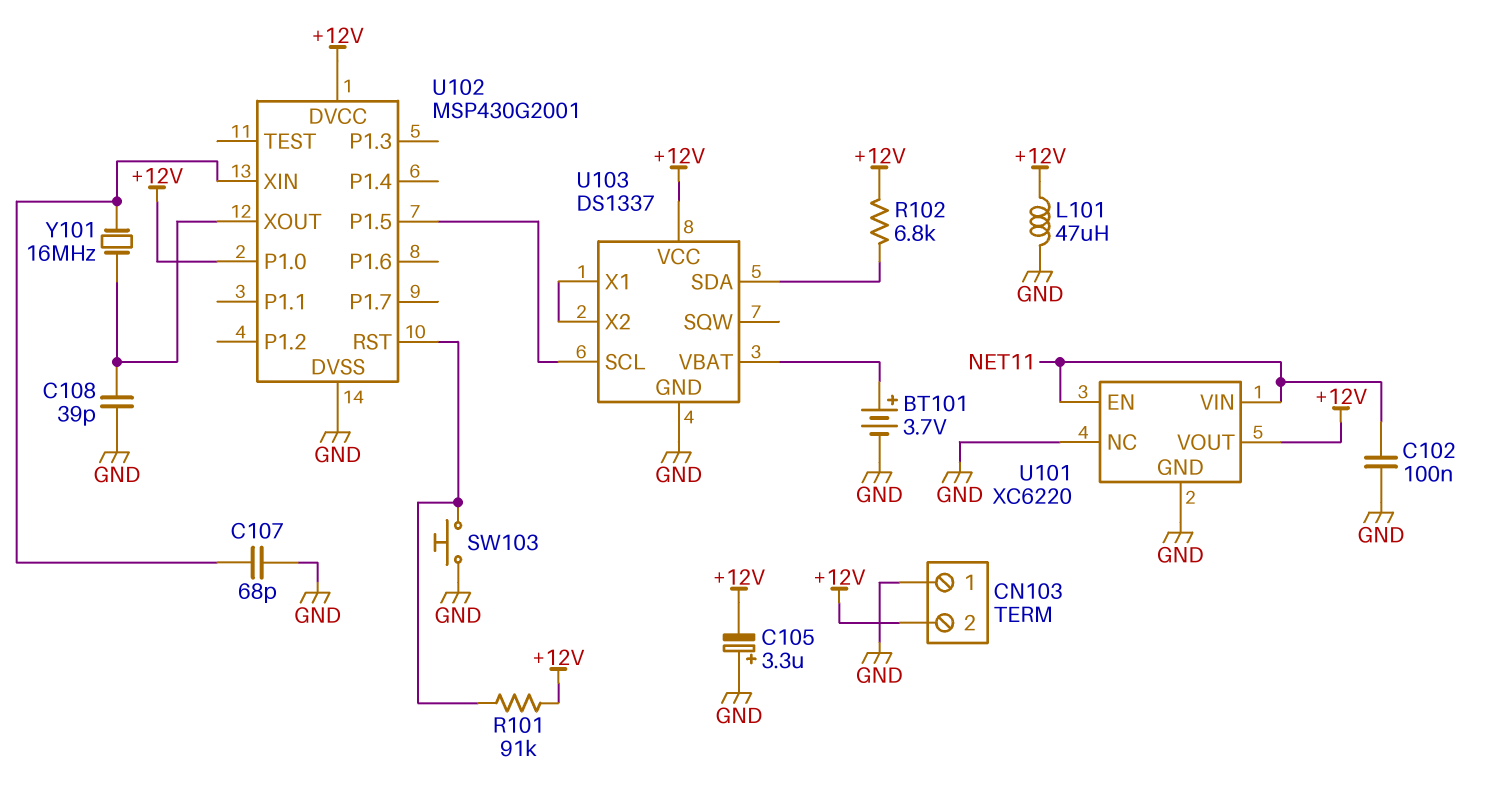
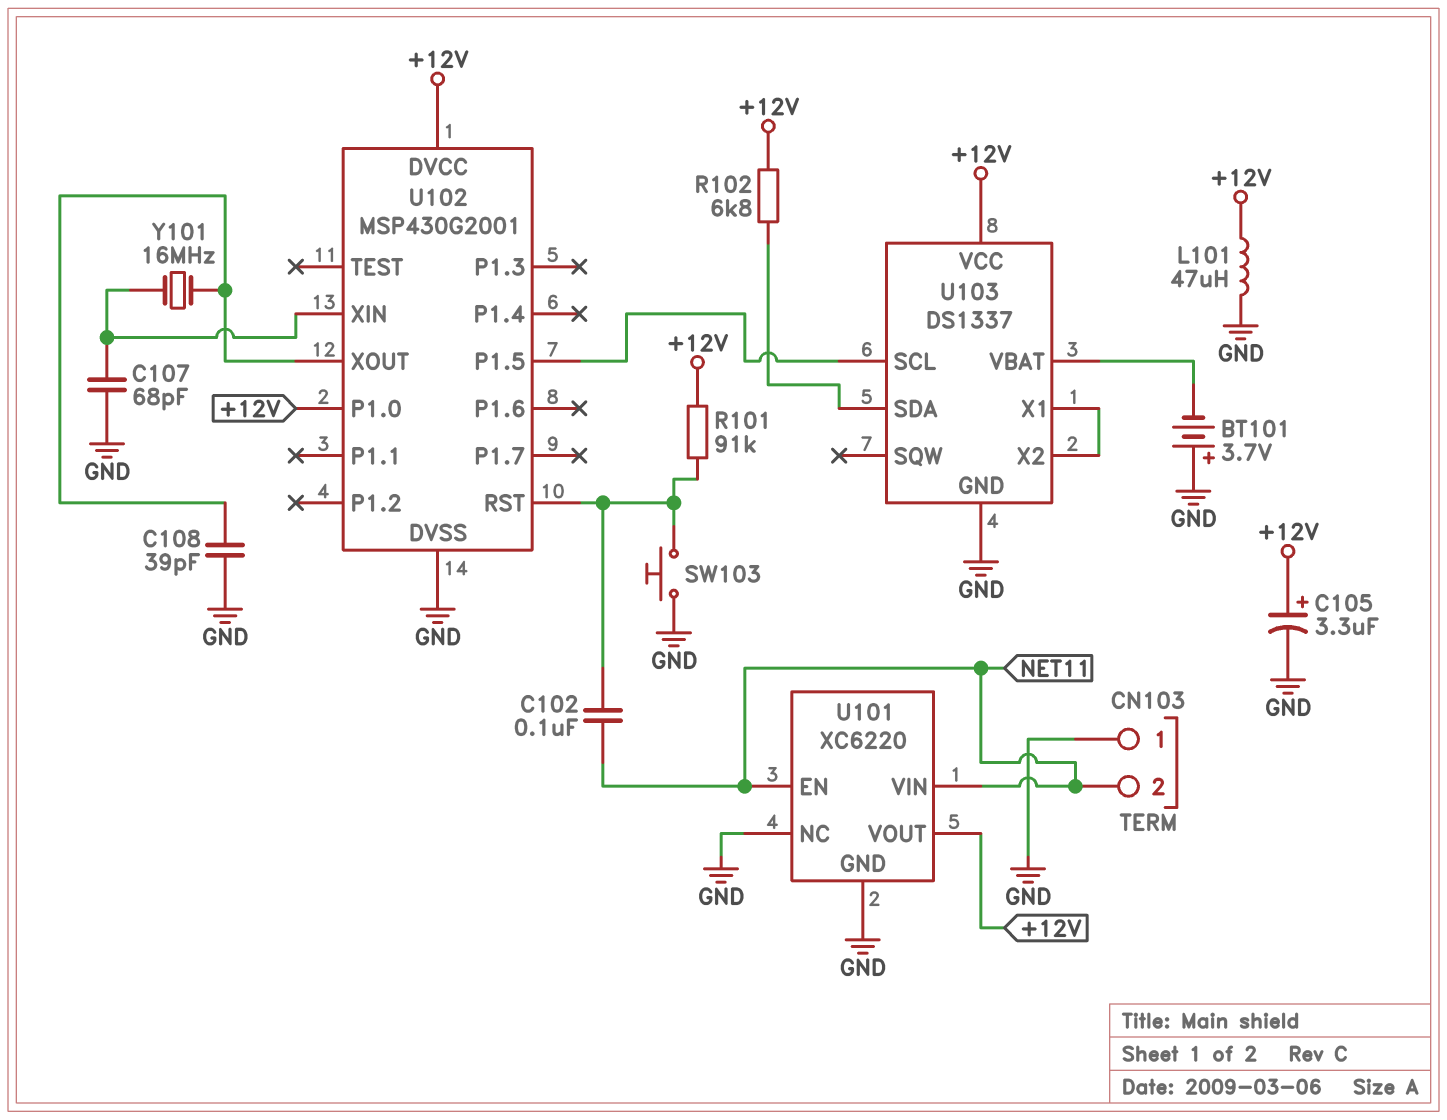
BT101: 3.7V (plus U103/VBAT, minus GND) -> 3.7V (plus GND, minus U103/VBAT)
C102: 100nF (GND, NET11) -> 100nF (NET11, U102/RST)
C105: 3.3uF (plus GND, minus +12V) -> 3.3uF (plus +12V, minus GND)
CN103 pin 2: +12V -> NET11

